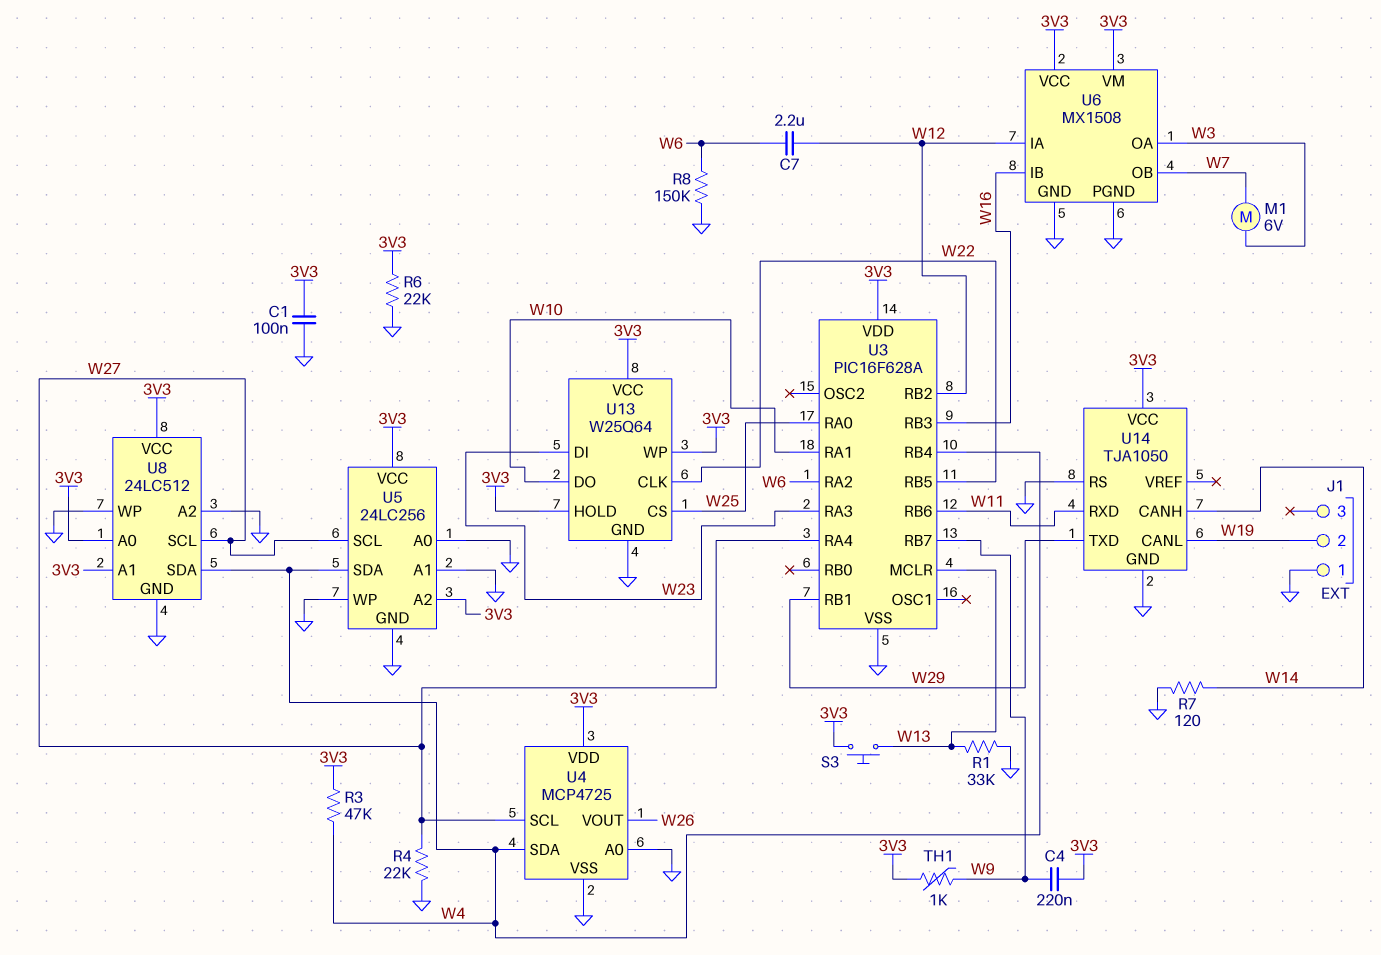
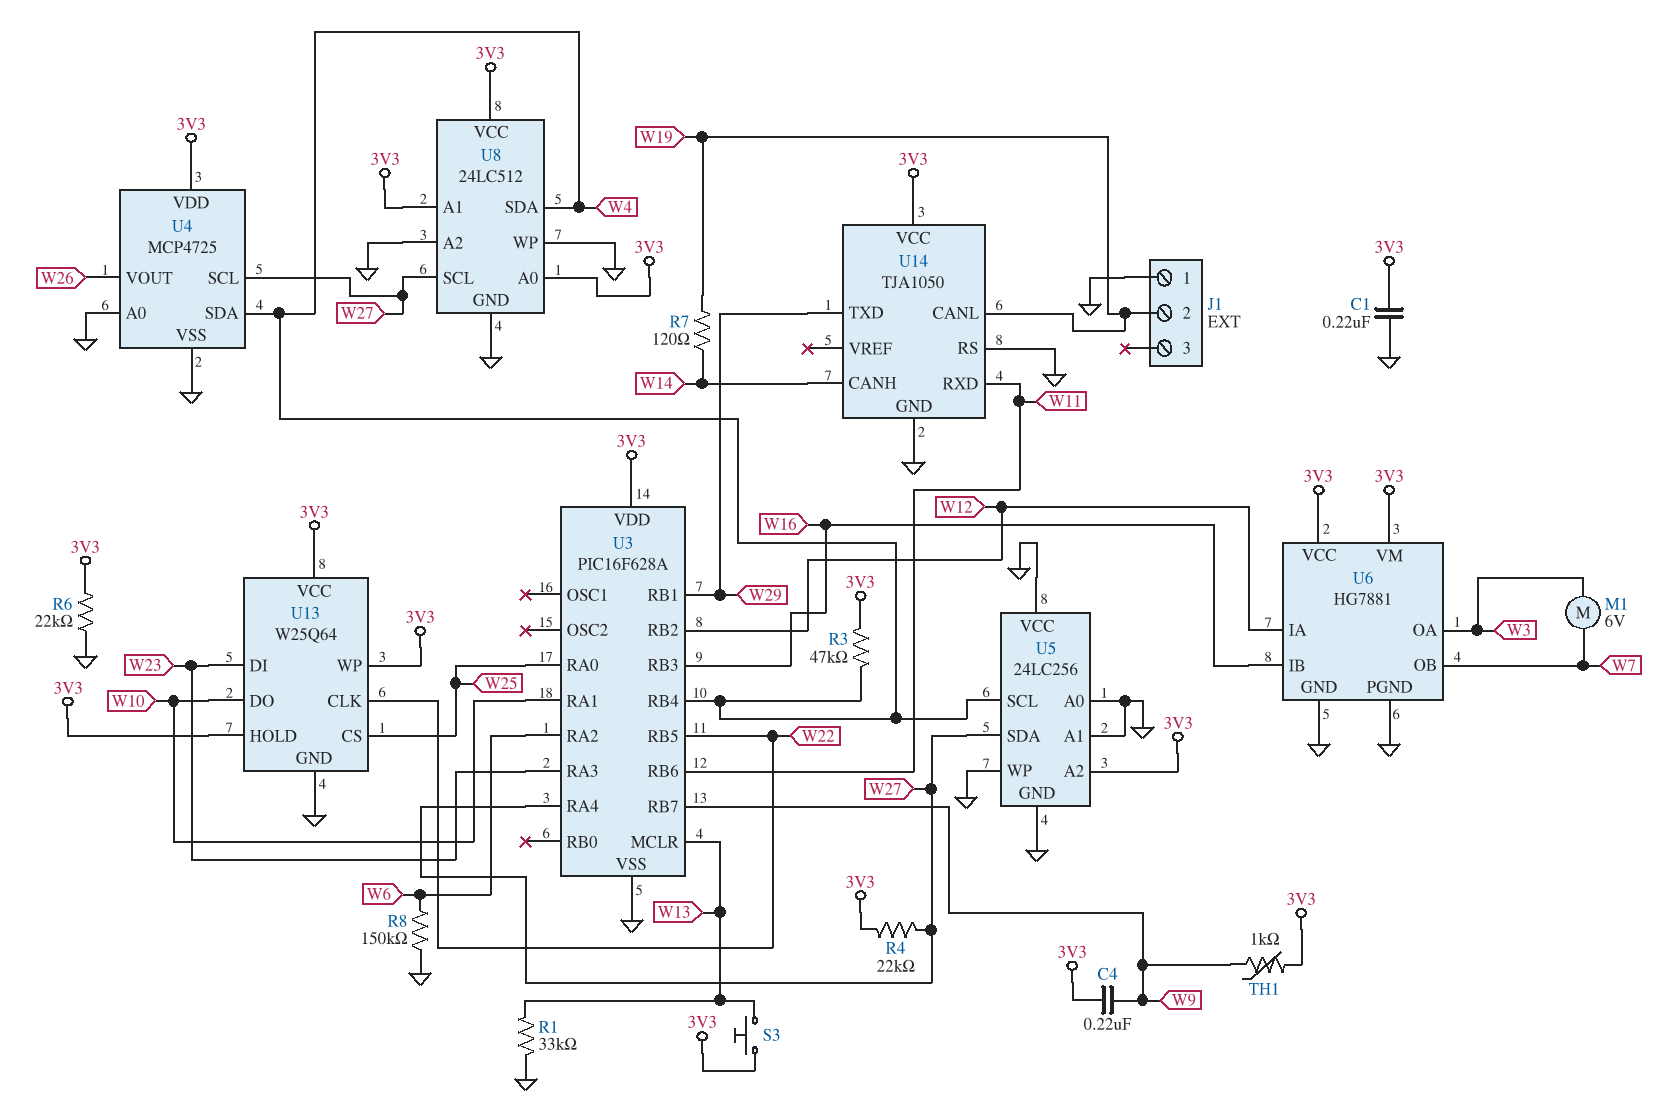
C1: 100nF (3V3, GND) -> 220nF (3V3, GND)
C7: 2.2uF (W6, W12) -> none
R4: 22k (GND, W27) -> 22k (3V3, W27)
R7: 120 (GND, W14) -> 120 (W14, W19)
U5 pin SCL: W27 -> W4
U5 pin SDA: W4 -> W27
U5 pin VCC: 3V3 -> GND
U6: MX1508 -> HG7881

